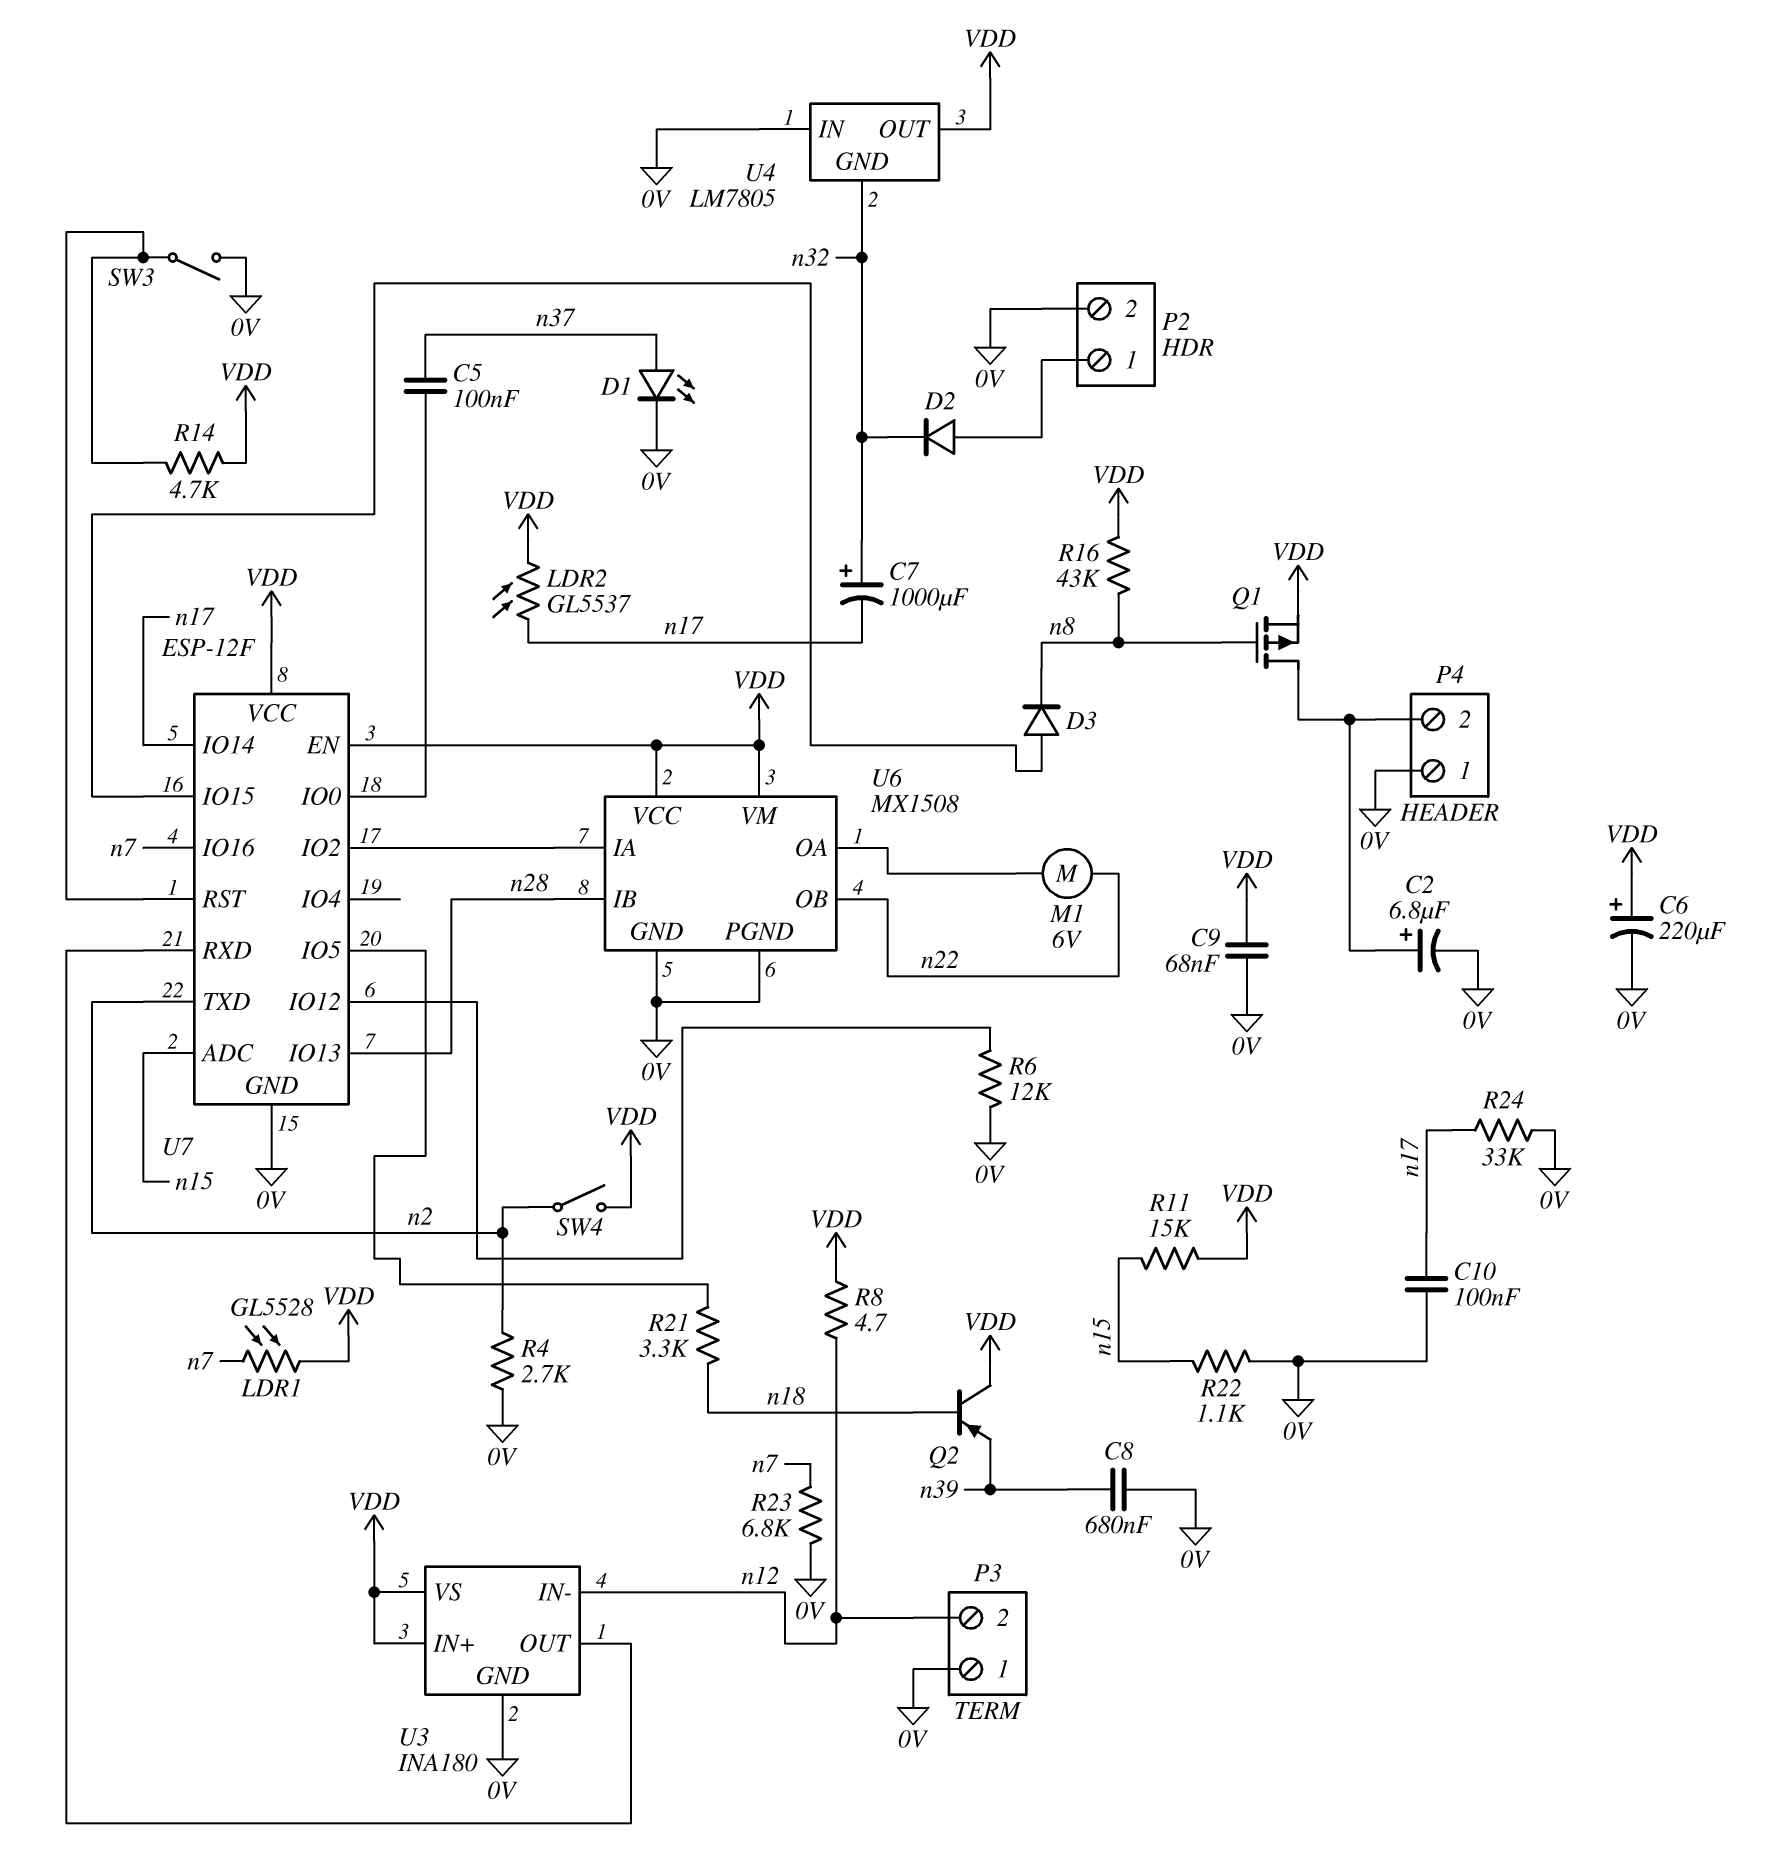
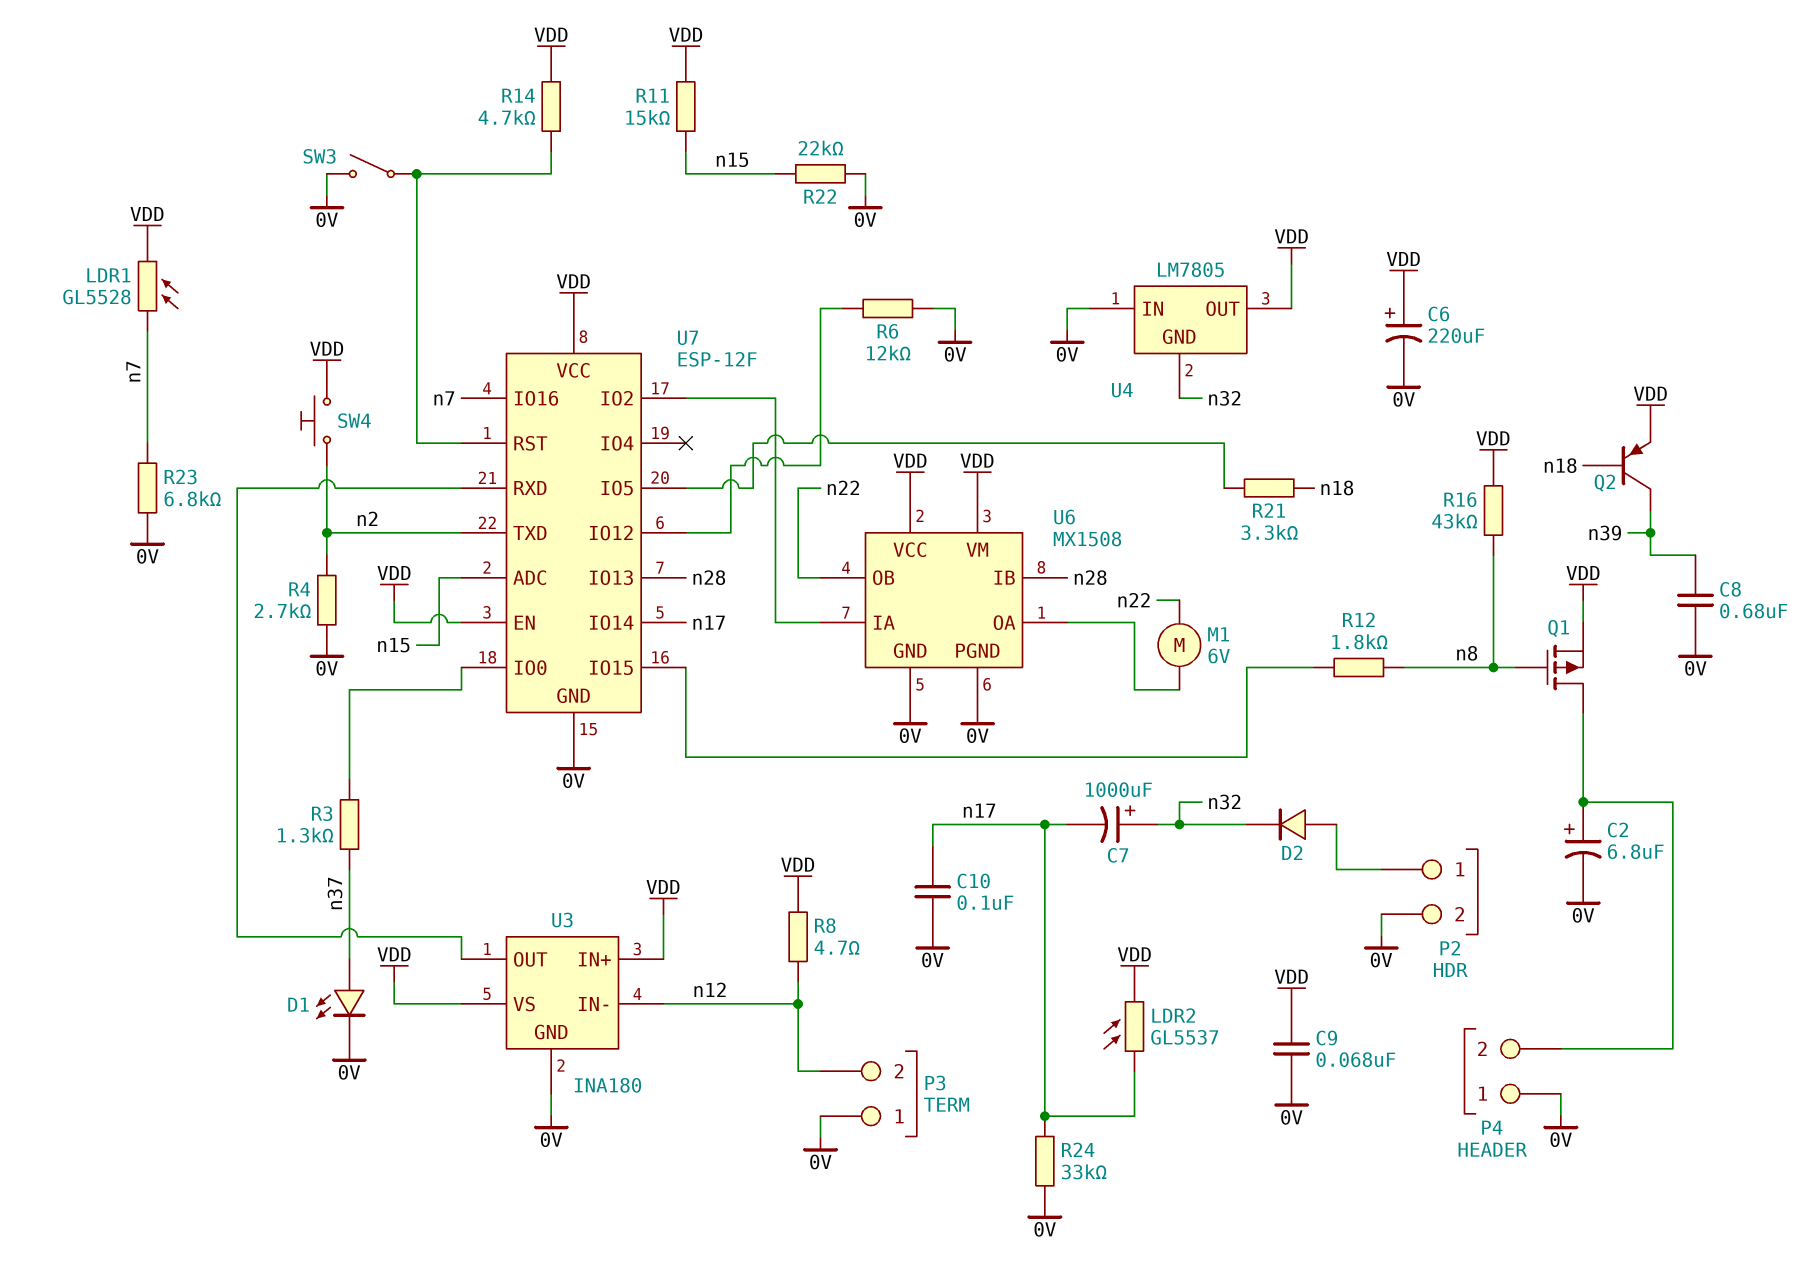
C5: 100nF (U7/IO0, n37) -> none
D3: diode (A U7/IO15, K n8) -> none
Q2: PNP (B n18, C VDD, E n39) -> PNP (B n18, C n39, E VDD)
R3: none -> 1.3k (U7/IO0, n37)
R12: none -> 1.8k (U7/IO15, n8)
R22: 1.1k (0V, n15) -> 22k (0V, n15)
SW4: switch (VDD, n2) -> button (VDD, n2)

